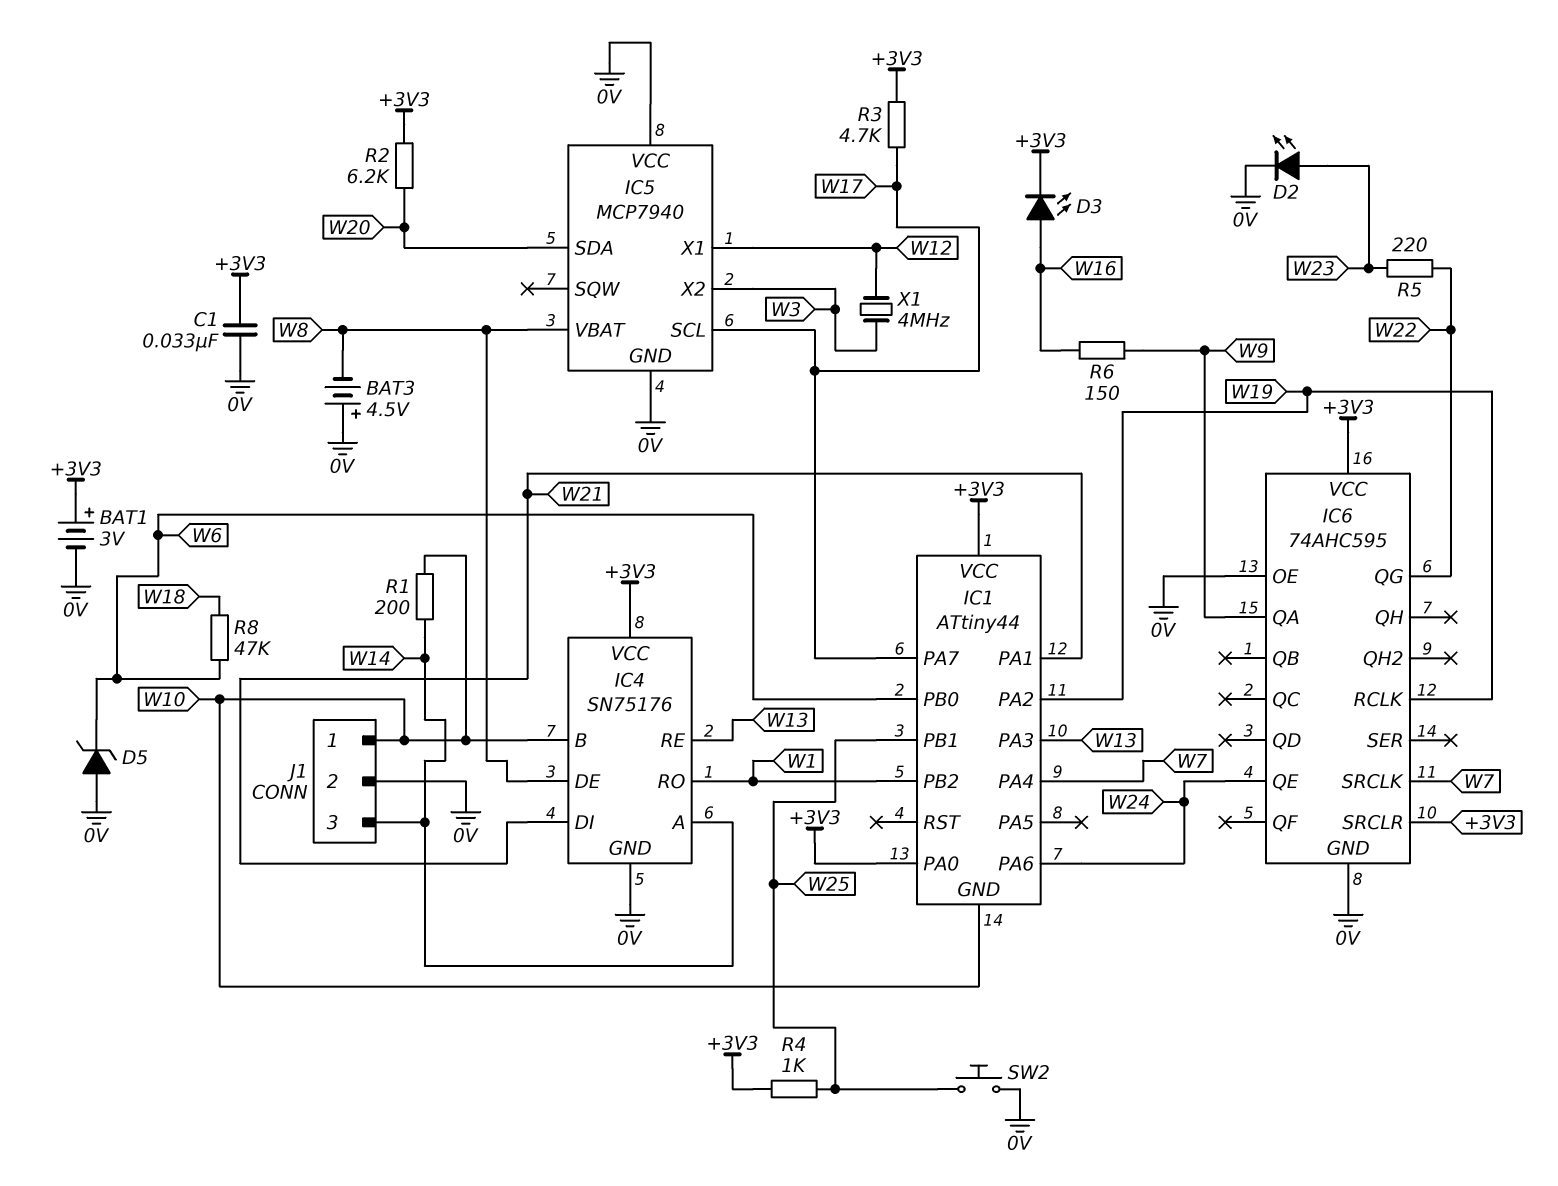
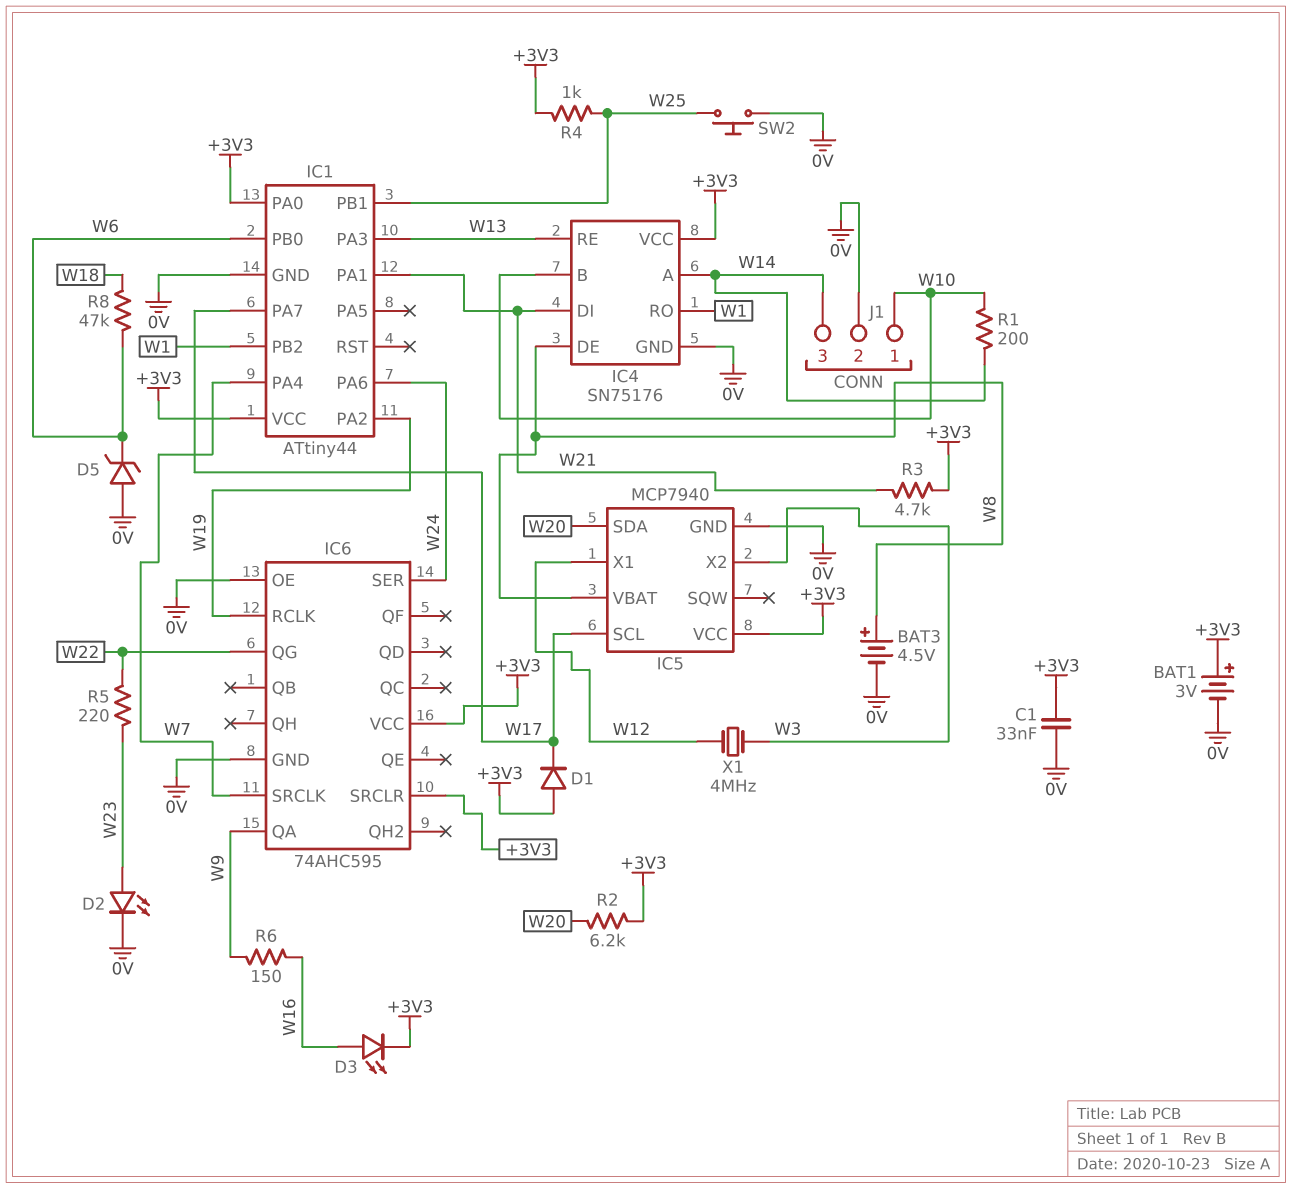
BAT3: 4.5V (plus 0V, minus W8) -> 4.5V (plus W8, minus 0V)
D1: none -> diode (A +3V3, K W17)
IC1 pin GND: W10 -> 0V
IC5 pin VCC: 0V -> +3V3
IC6 pin QE: W24 -> none
IC6 pin SER: none -> W24
R3: 4.7k (+3V3, W17) -> 4.7k (+3V3, W21)

